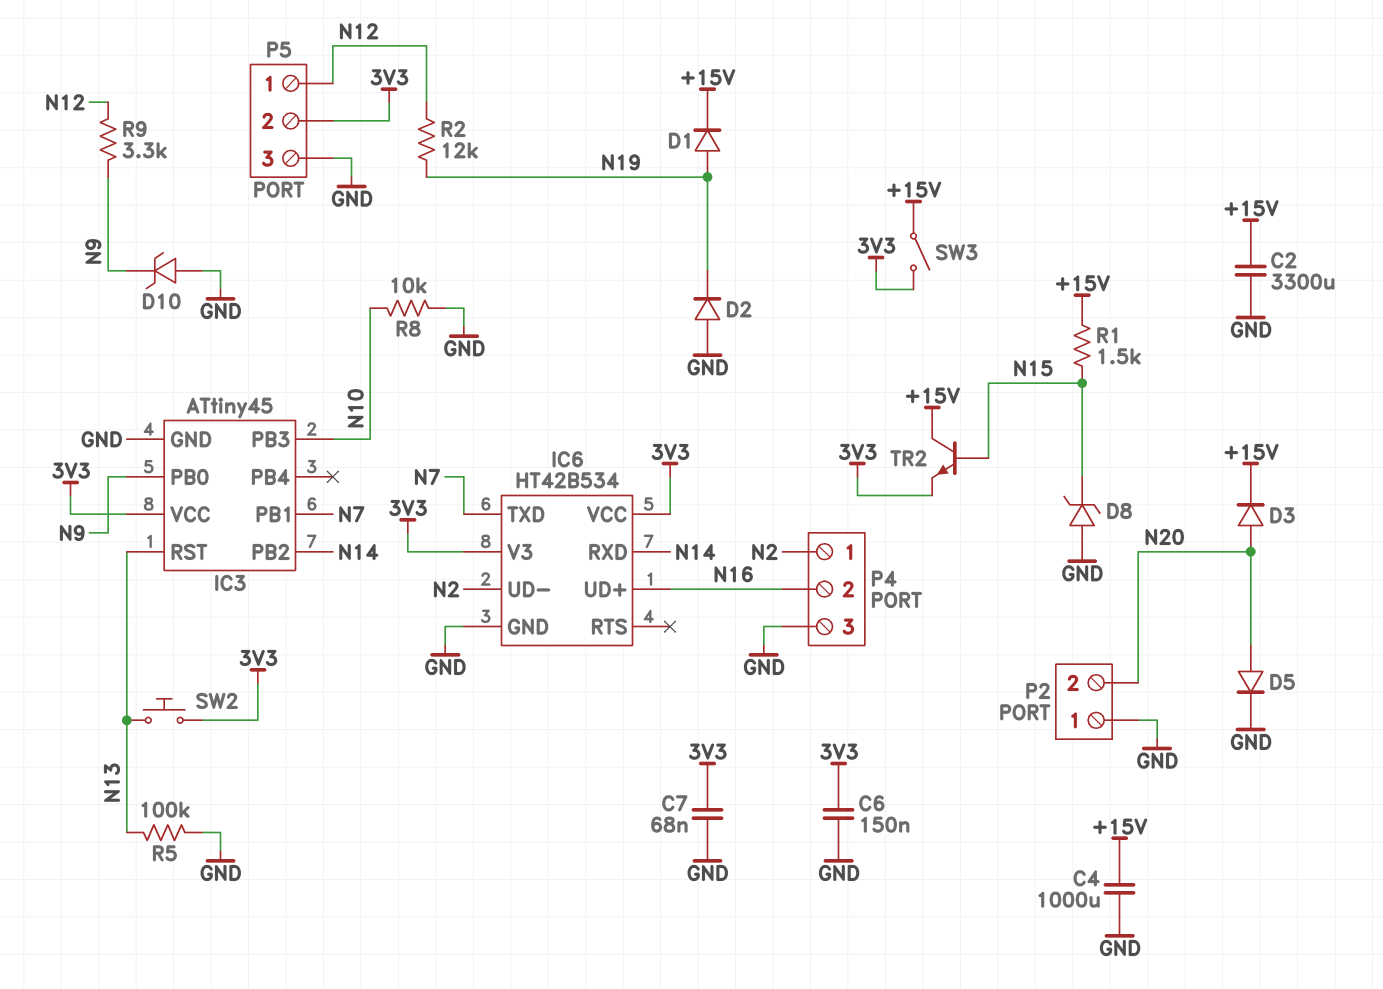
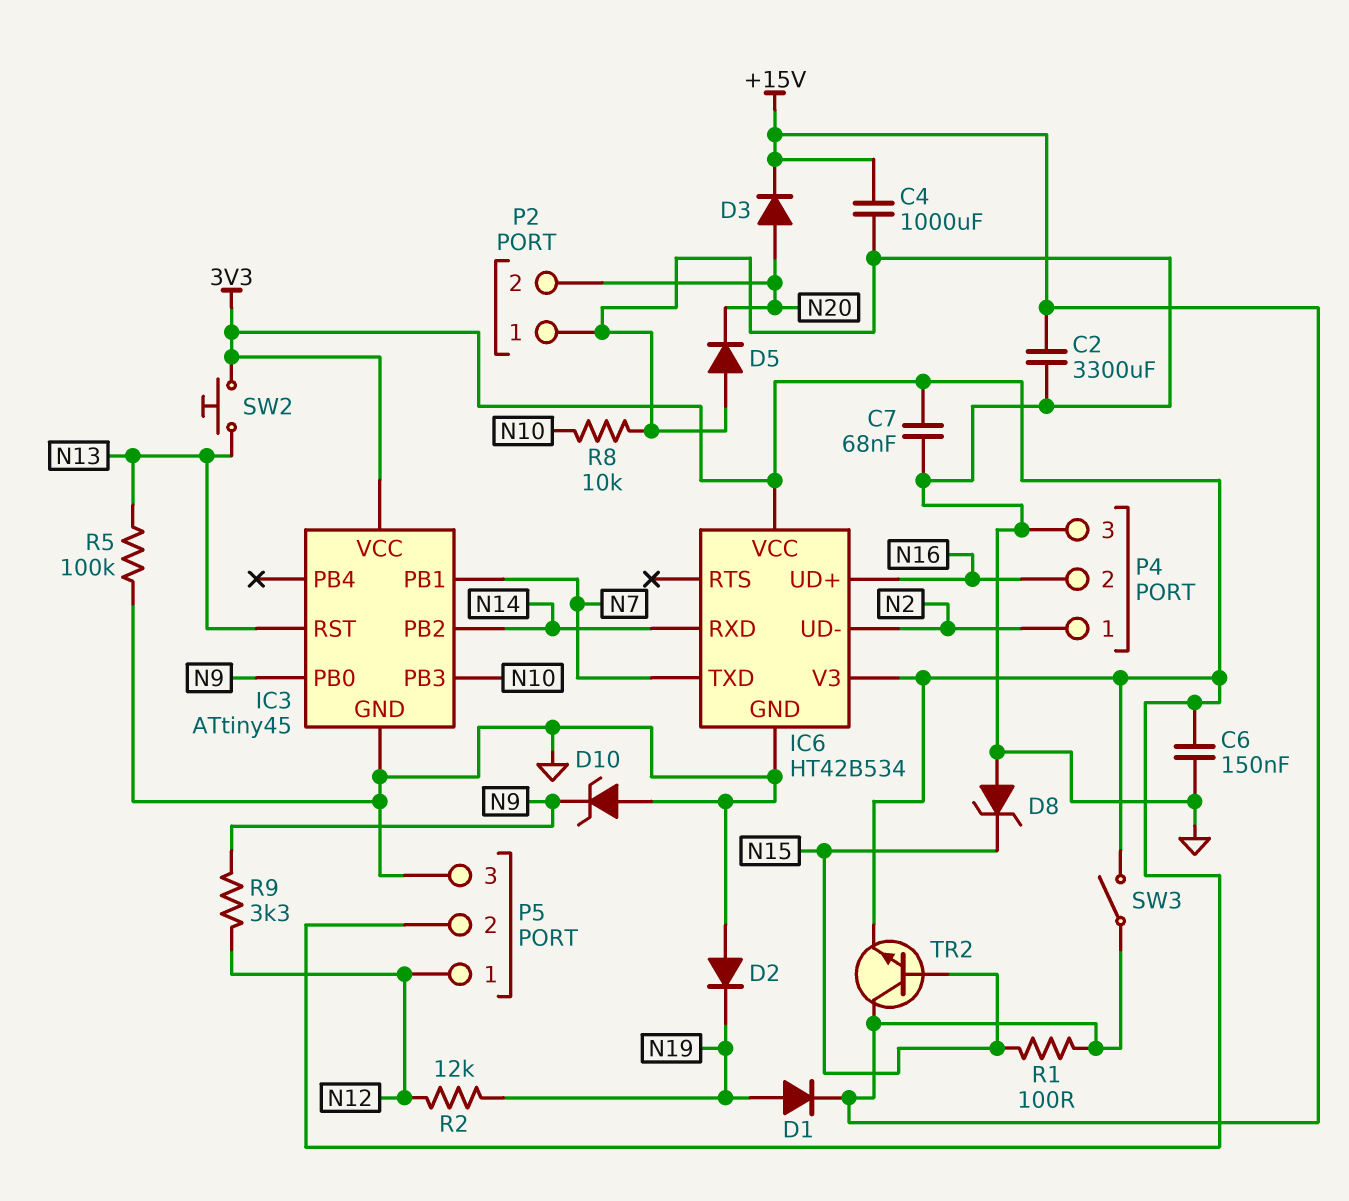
D5: diode (A N20, K GND) -> diode (A GND, K N20)
R1: 1.5k (+15V, N15) -> 100 (+15V, N15)

